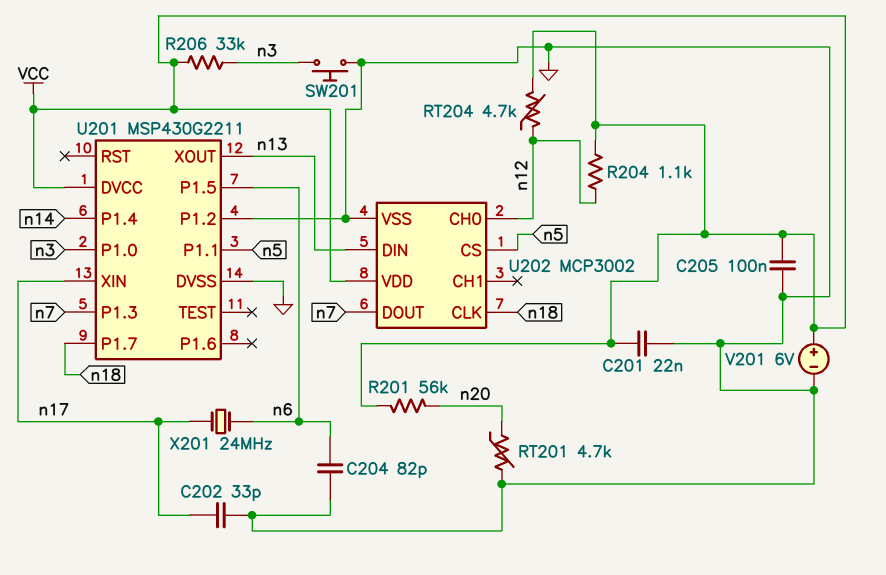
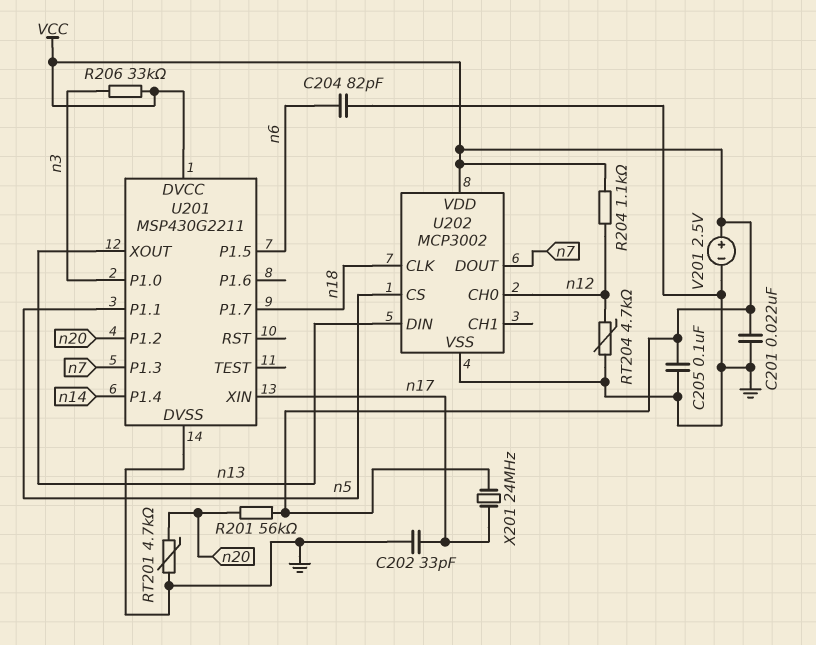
RT204: 4.7k (VCC, n12) -> 4.7k (GND, n12)
SW201: button (GND, n3) -> none
U201 pin P1.2: GND -> n20
V201: 6V (plus VCC, minus GND) -> 2.5V (plus VCC, minus GND)
X201: 24MHz (n6, n17) -> 24MHz (VCC, n17)

